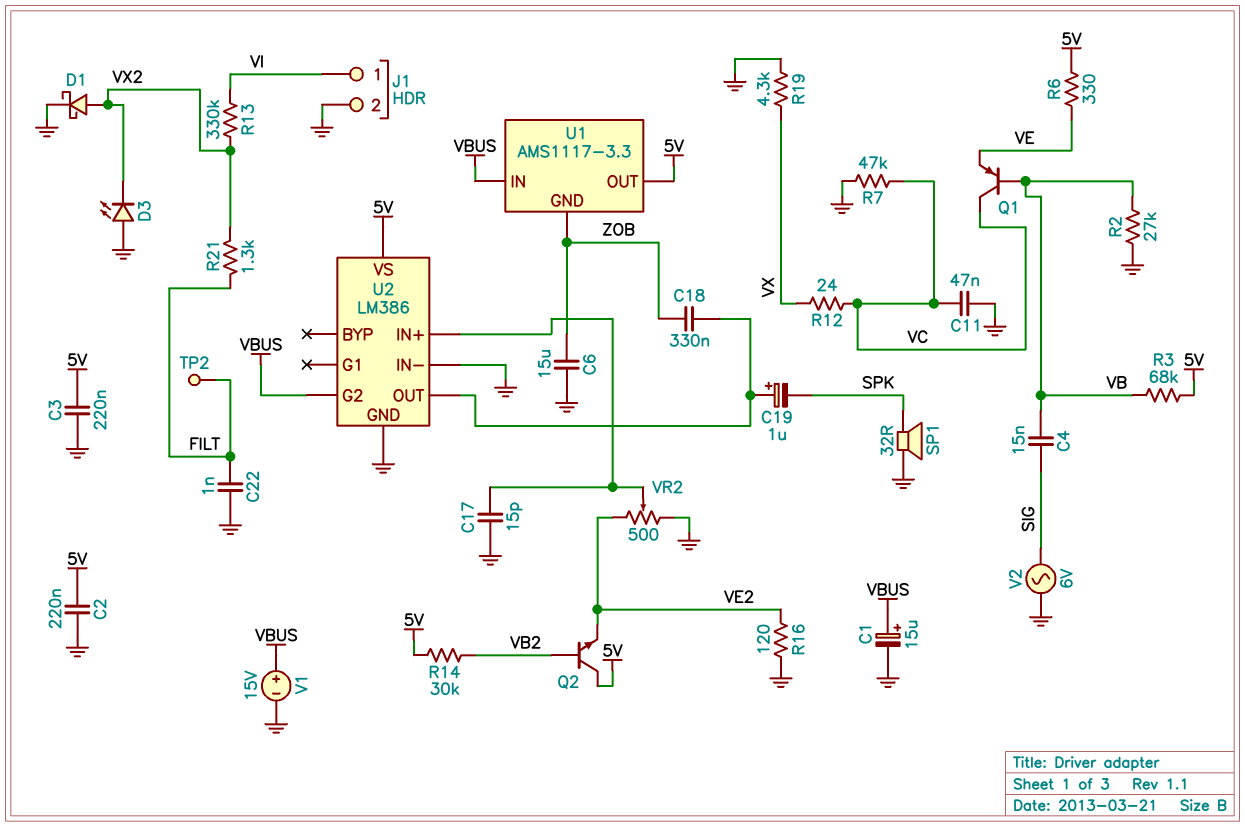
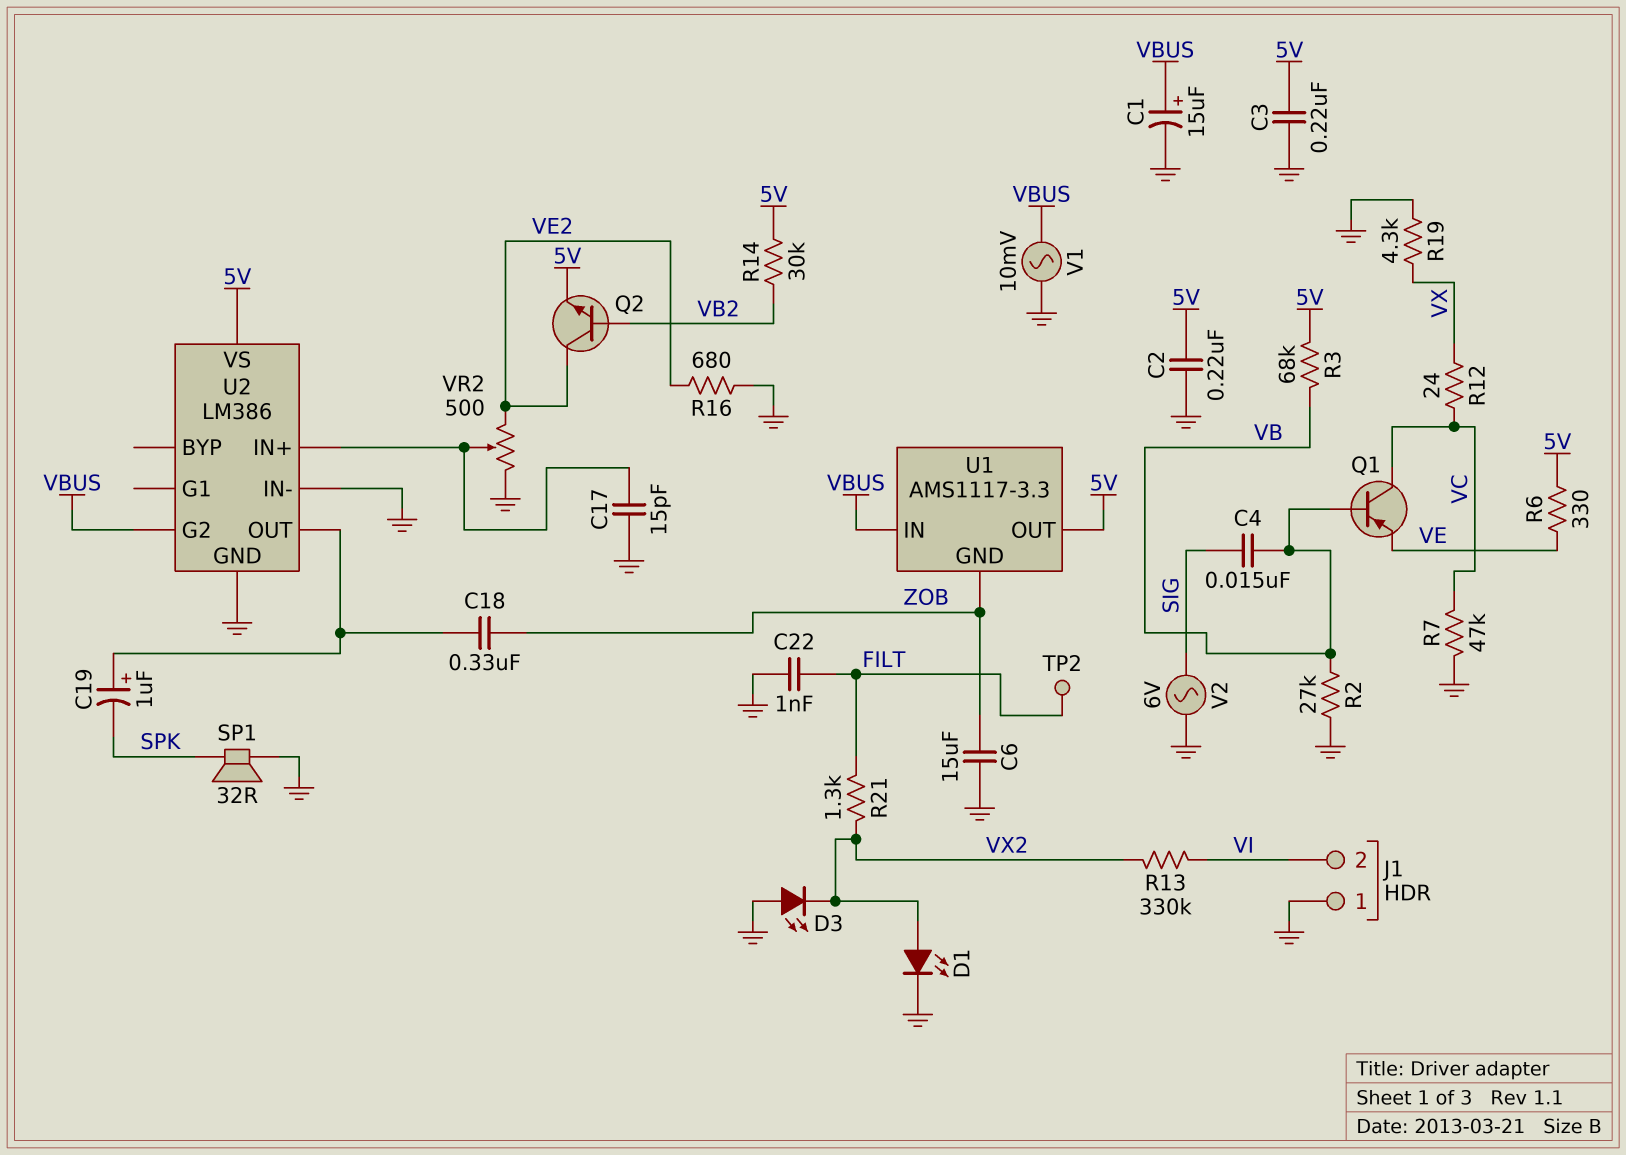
C11: 47nF (GND, VC) -> none
D1: schottky (A VX2, K GND) -> LED (A VX2, K GND)
J1 pin 1: VI -> GND
J1 pin 2: GND -> VI
Q2: NPN (B VB2, C 5V, E VE2) -> NPN (B VB2, C VE2, E 5V)
R16: 120 (GND, VE2) -> 680 (GND, VE2)
V1: 15V (plus VBUS, minus GND) -> AC 10mV (GND, VBUS)

